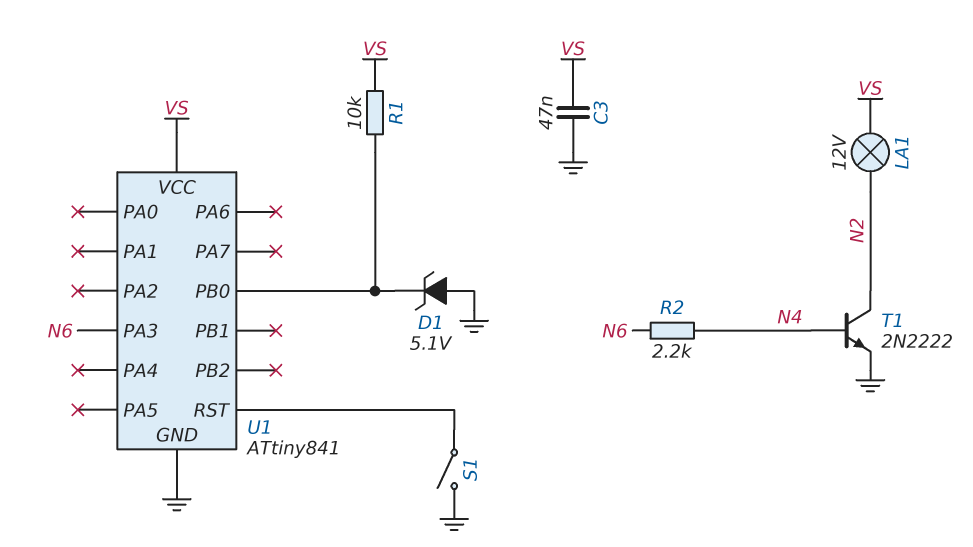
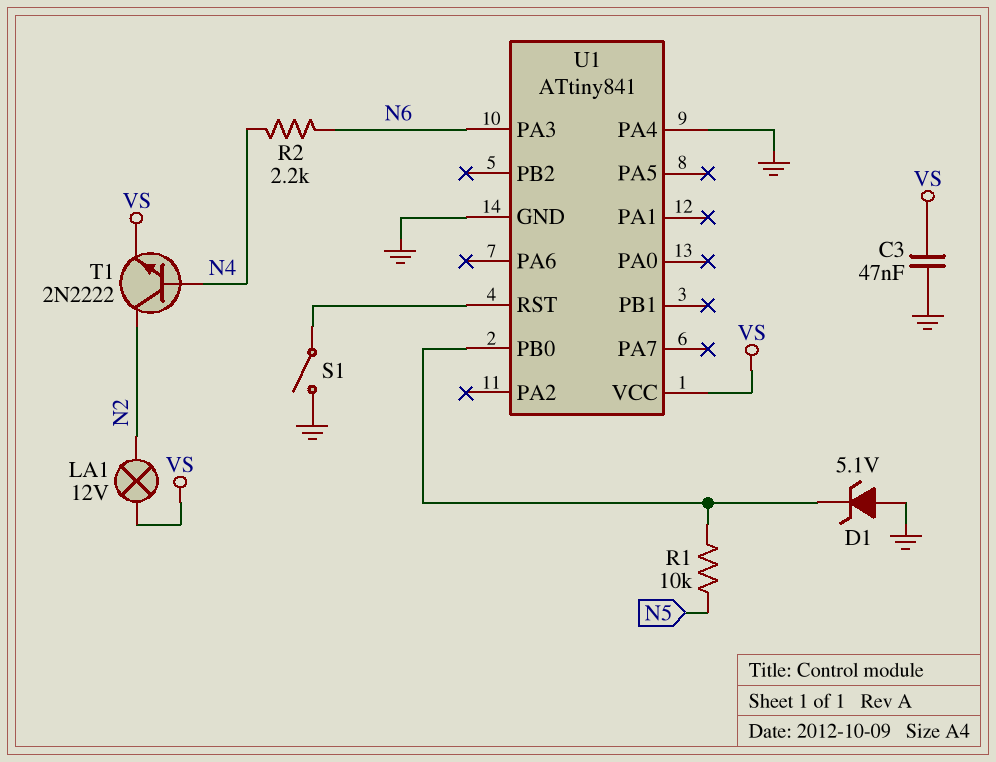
R1: 10k (U1/PB0, VS) -> 10k (N5, U1/PB0)
T1: NPN 2N2222 (B N4, C N2, E GND) -> NPN 2N2222 (B N4, C N2, E VS)
U1 pin PA4: none -> GND

